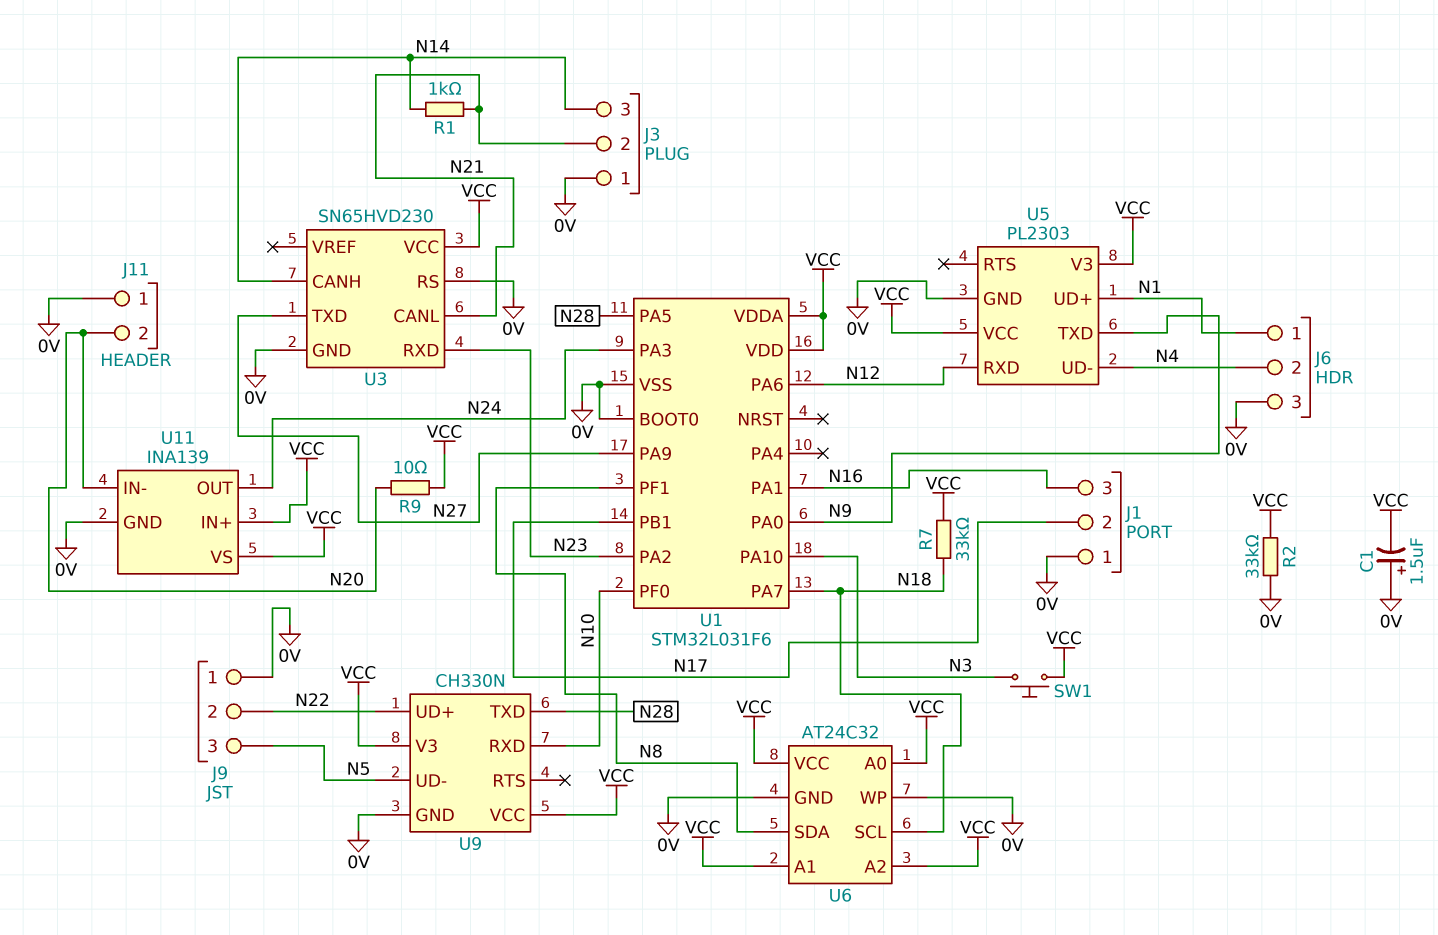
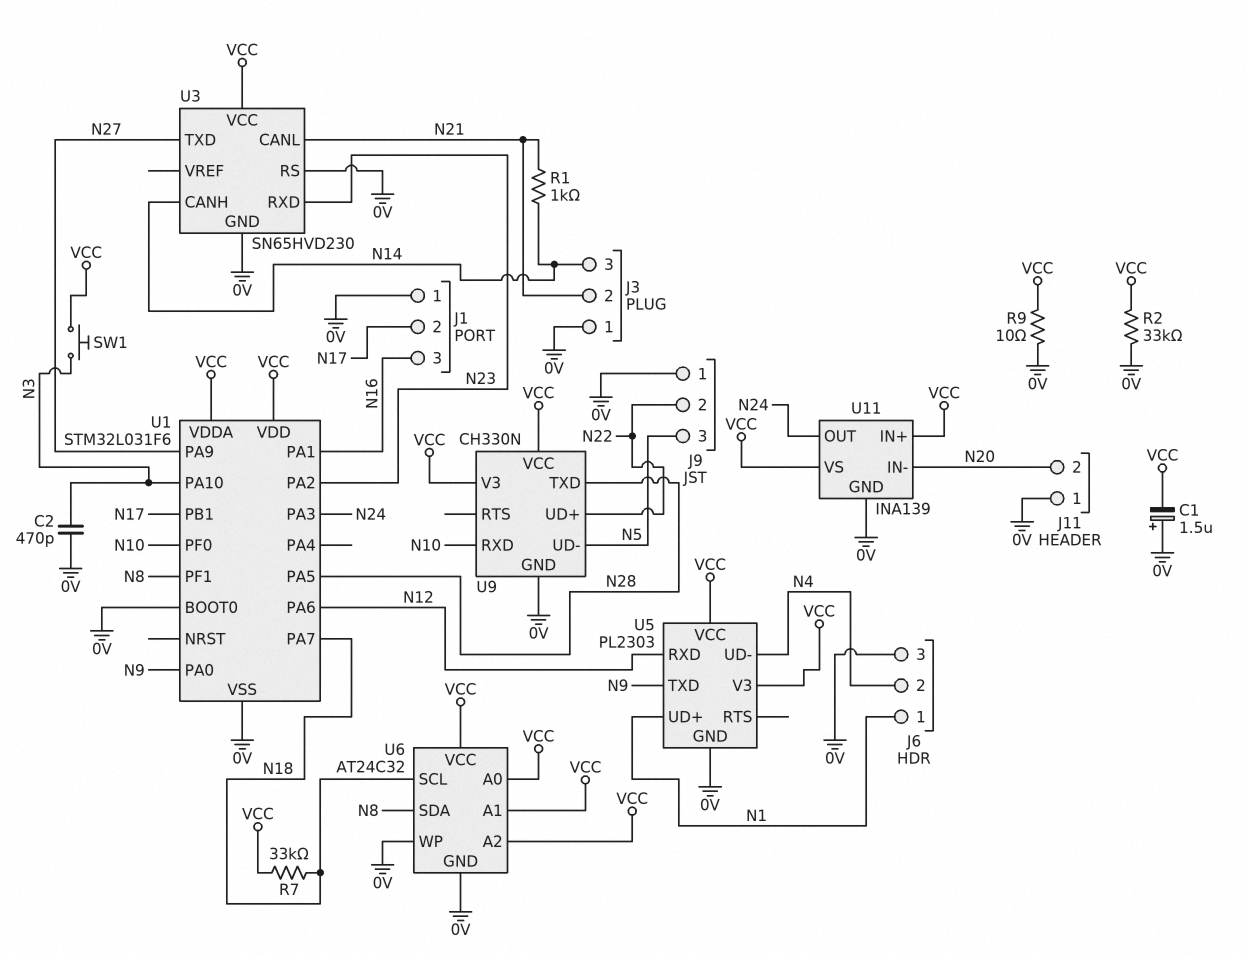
C2: none -> 470pF (0V, N3)
R9: 10 (N20, VCC) -> 10 (0V, VCC)

